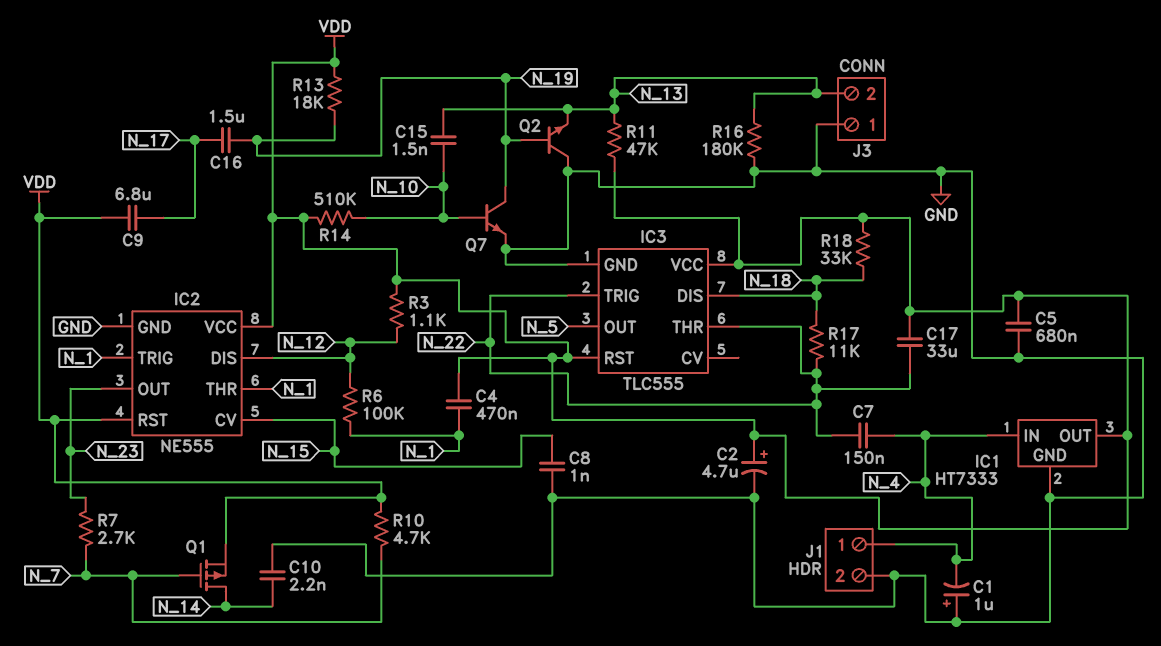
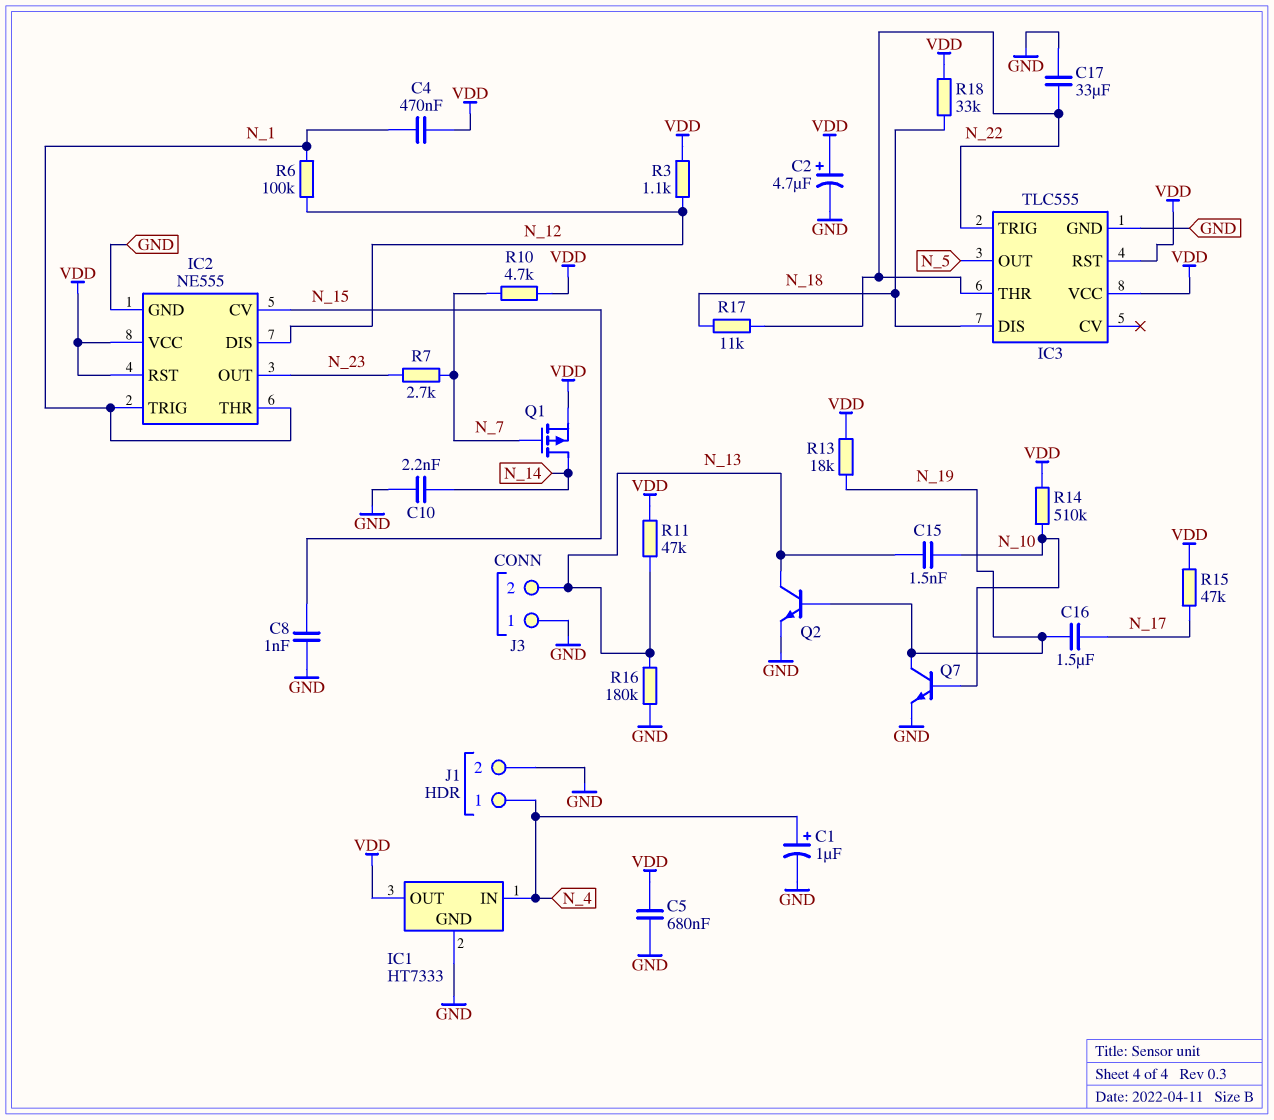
C1: 1uF (plus GND, minus N_4) -> 1uF (plus N_4, minus GND)
C7: 150nF (N_4, N_22) -> none
C9: 6.8uF (N_17, VDD) -> none
C17: 33uF (N_22, VDD) -> 33uF (GND, N_22)
Q2: NPN (B N_19, C GND, E N_13) -> NPN (B N_19, C N_13, E GND)
R15: none -> 47k (N_17, VDD)

